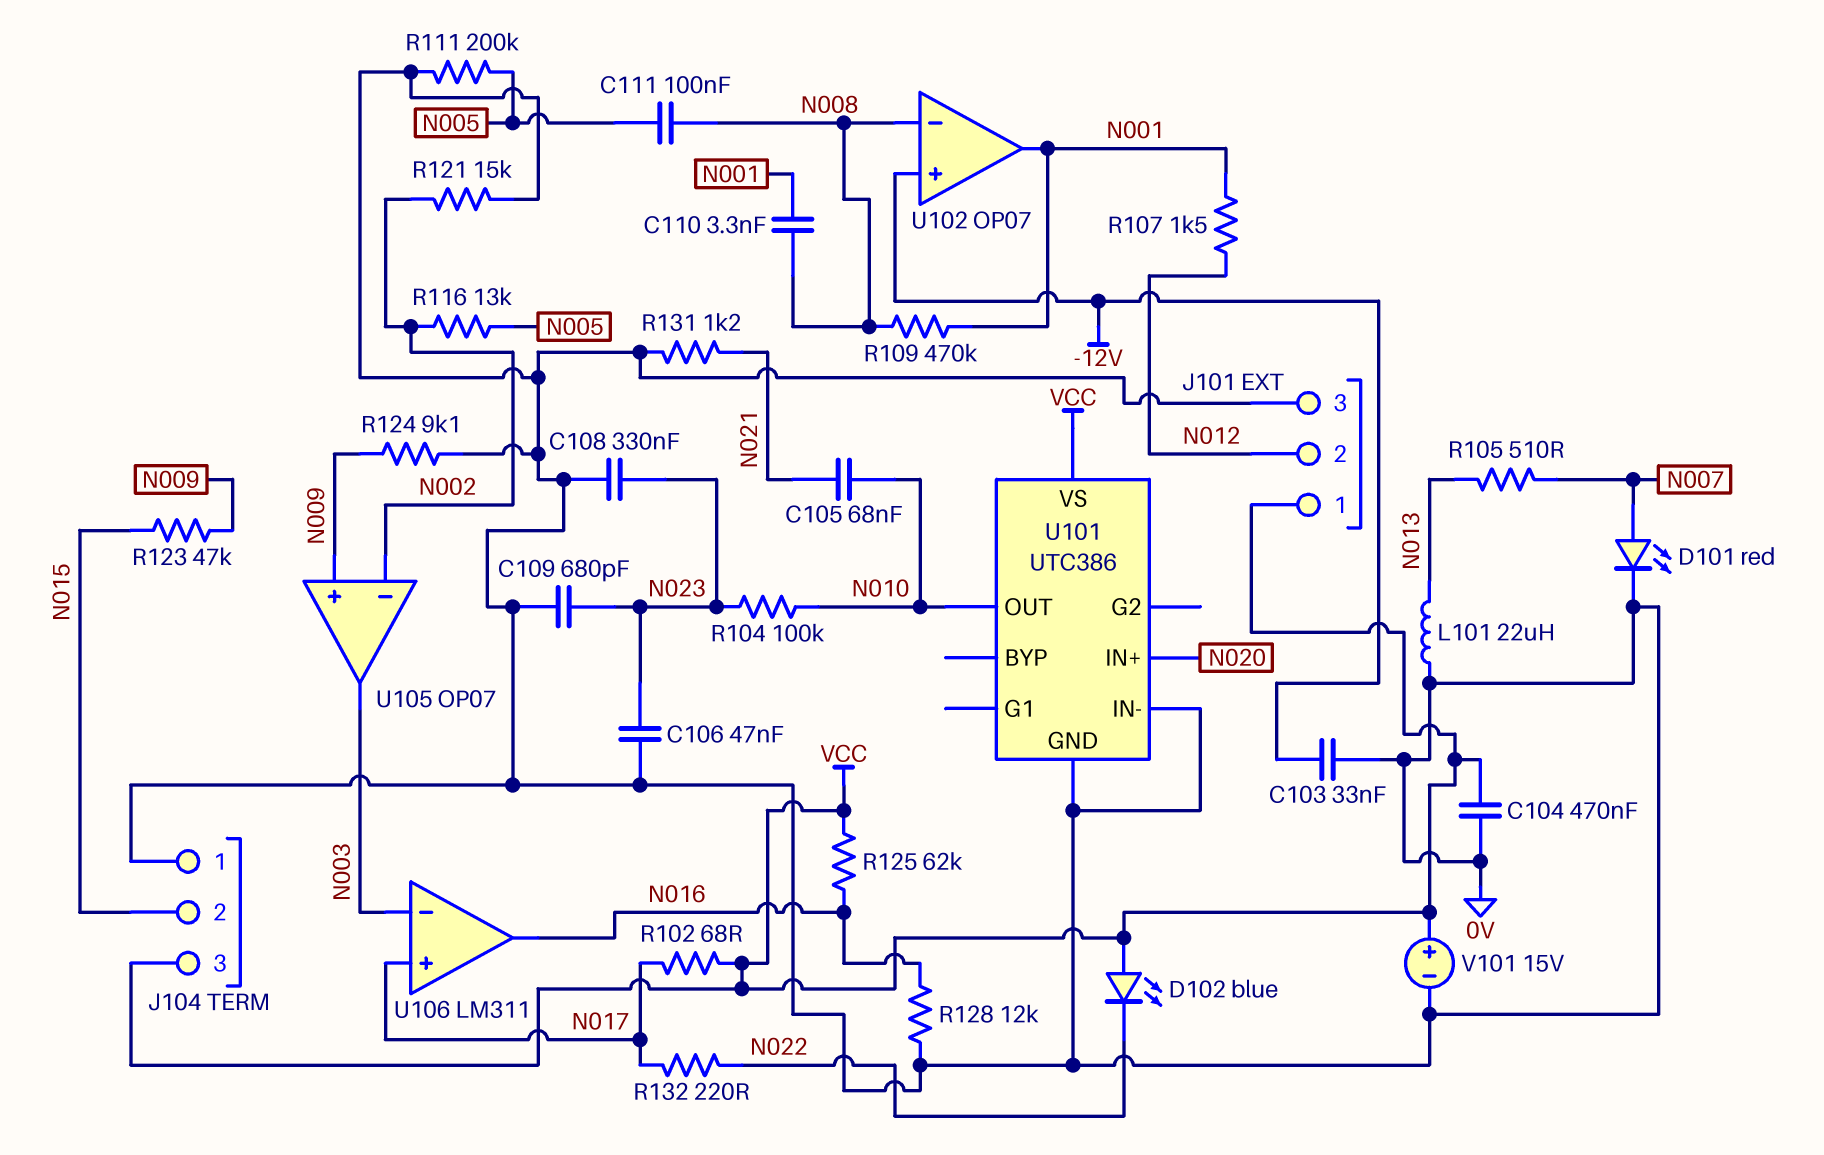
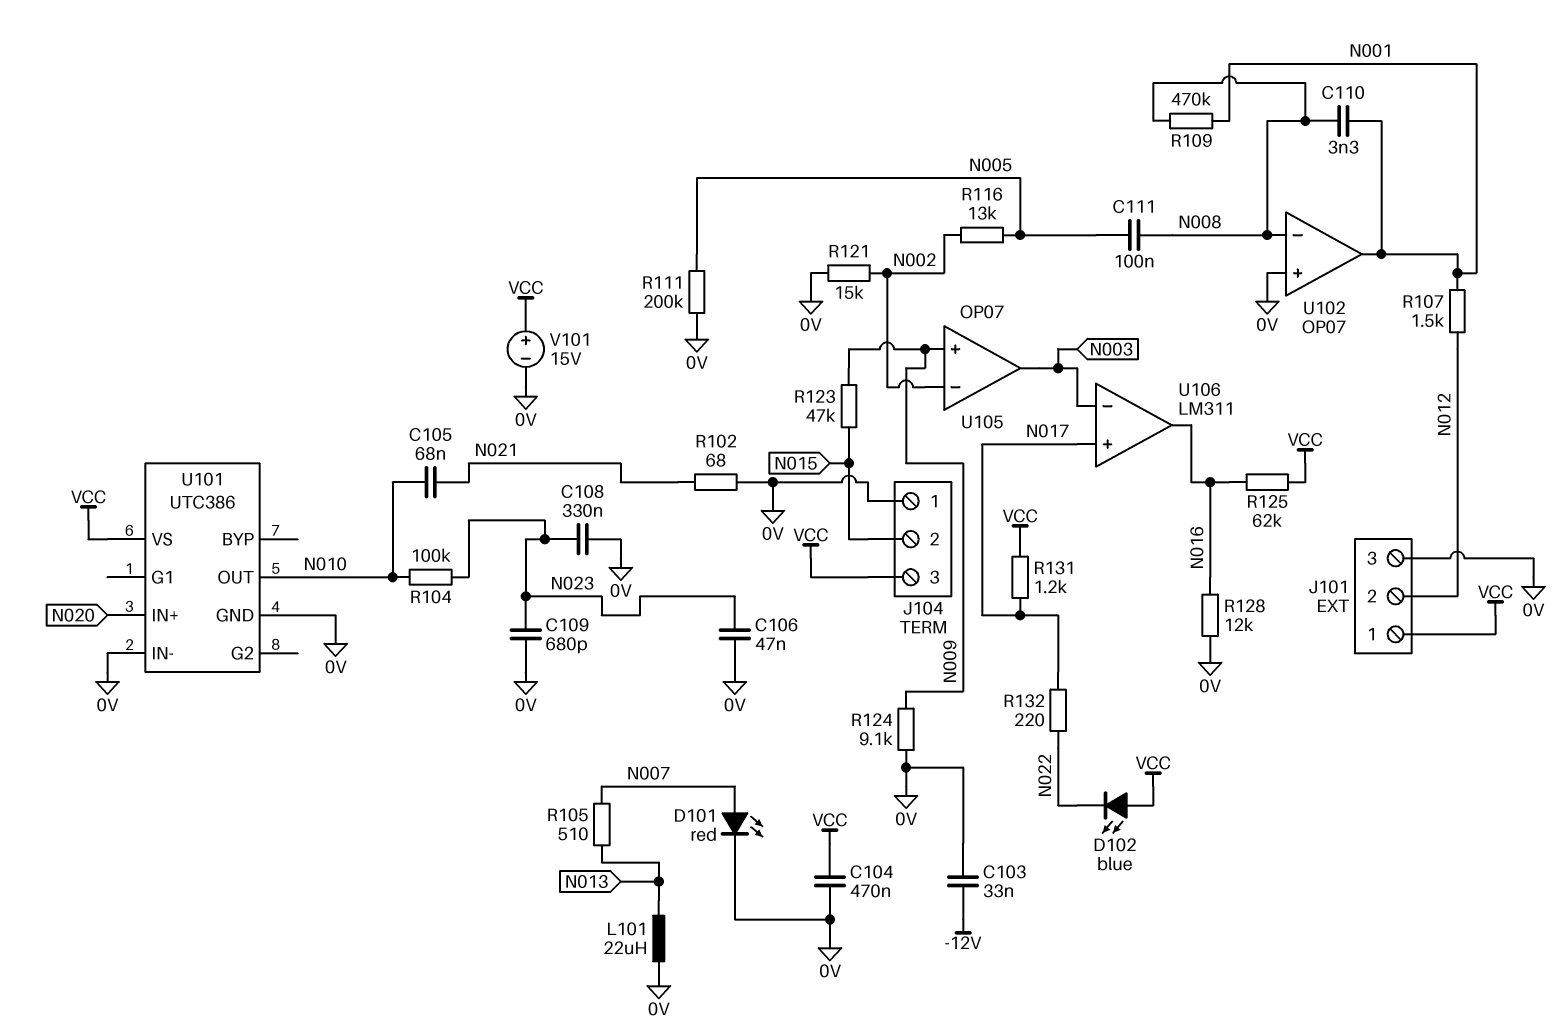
R102: 68 (N017, VCC) -> 68 (0V, N021)
R131: 1.2k (0V, N021) -> 1.2k (N017, VCC)
U102 pin in+: -12V -> 0V

